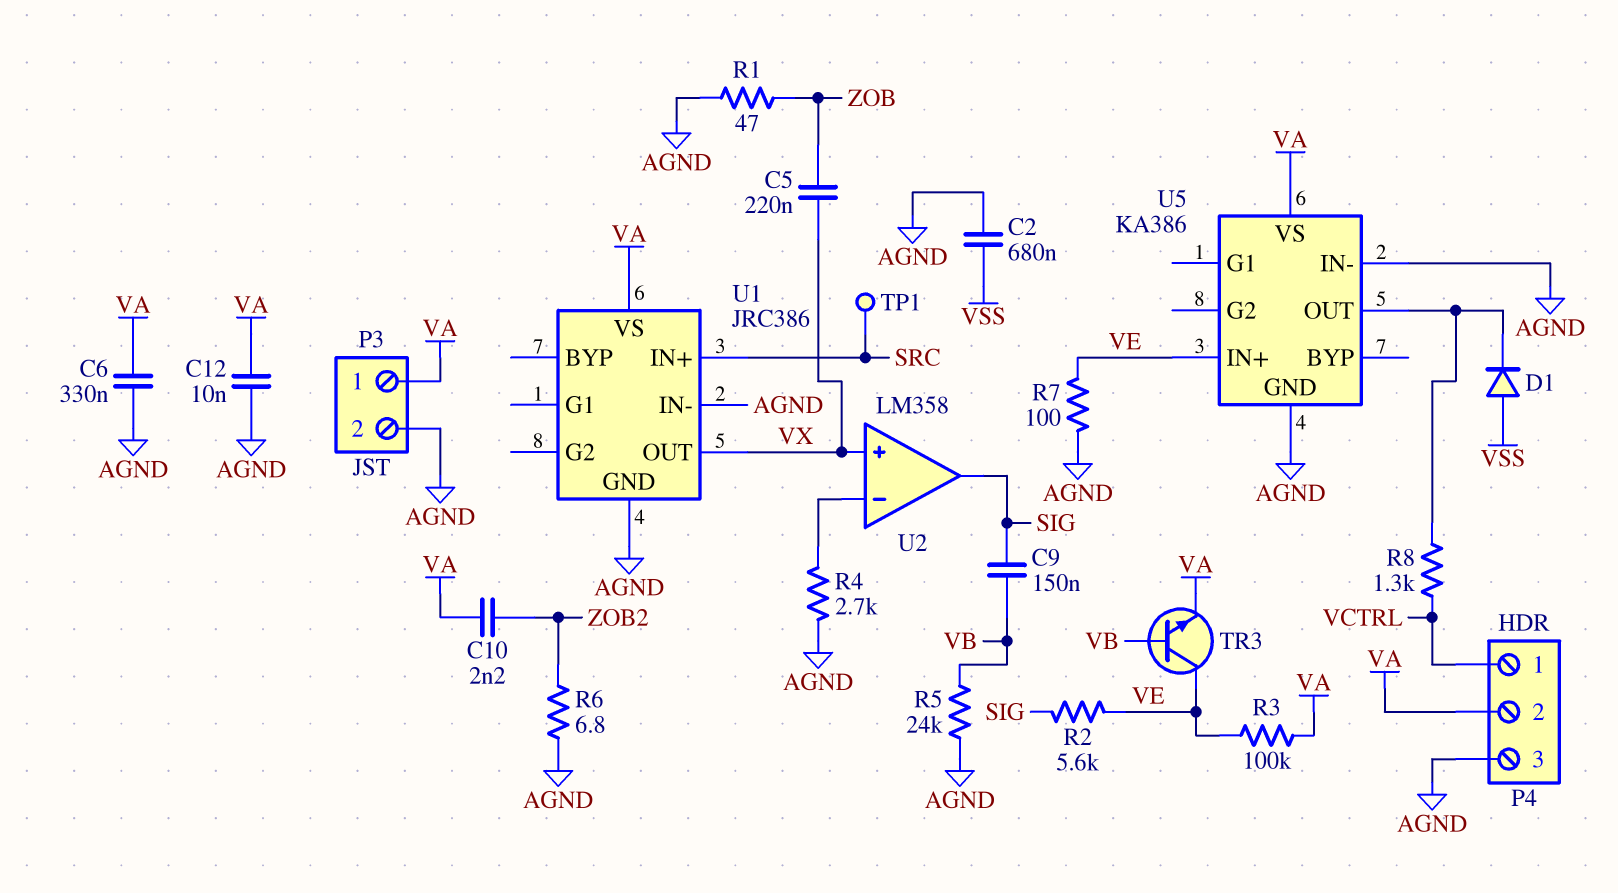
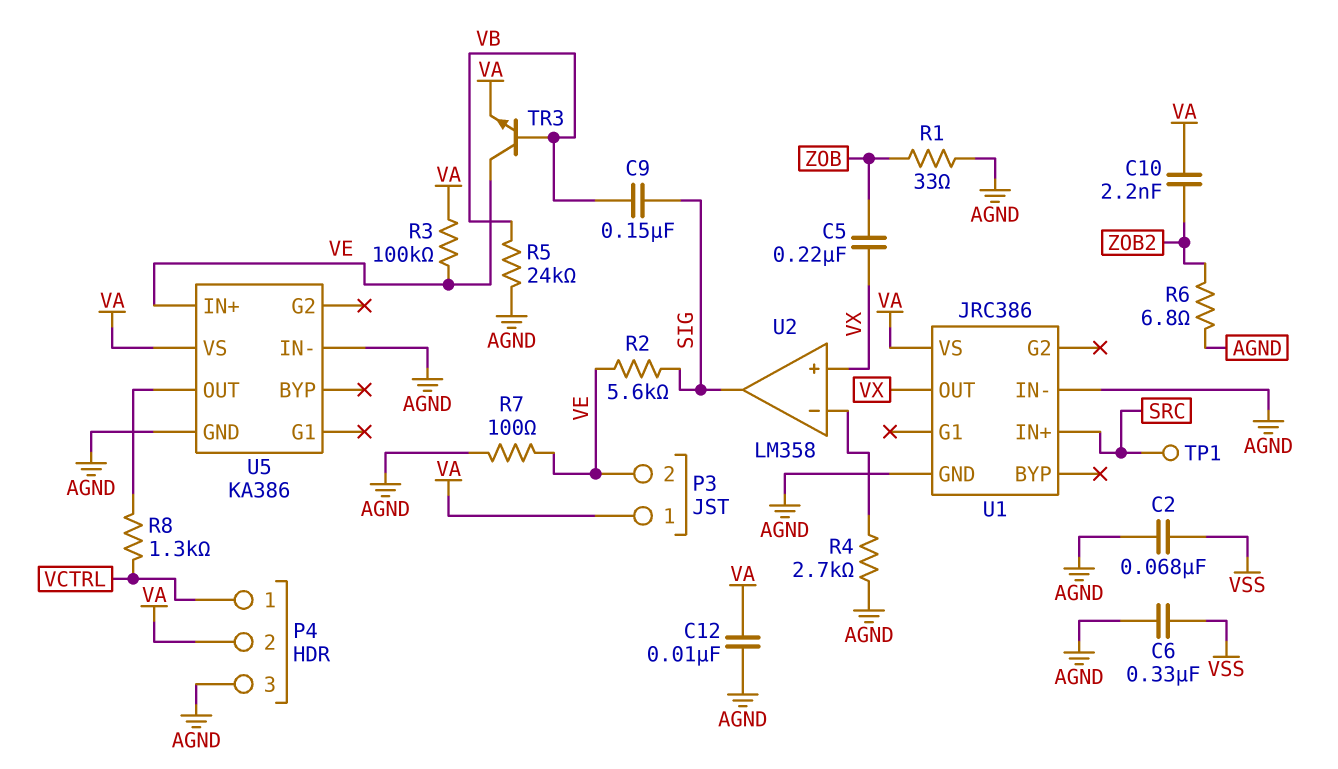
C2: 680nF (AGND, VSS) -> 68nF (AGND, VSS)
C6: 330nF (AGND, VA) -> 330nF (AGND, VSS)
D1: diode (A VSS, K U5/OUT) -> none
P3 pin 2: AGND -> VE
R1: 47 (AGND, ZOB) -> 33 (AGND, ZOB)

